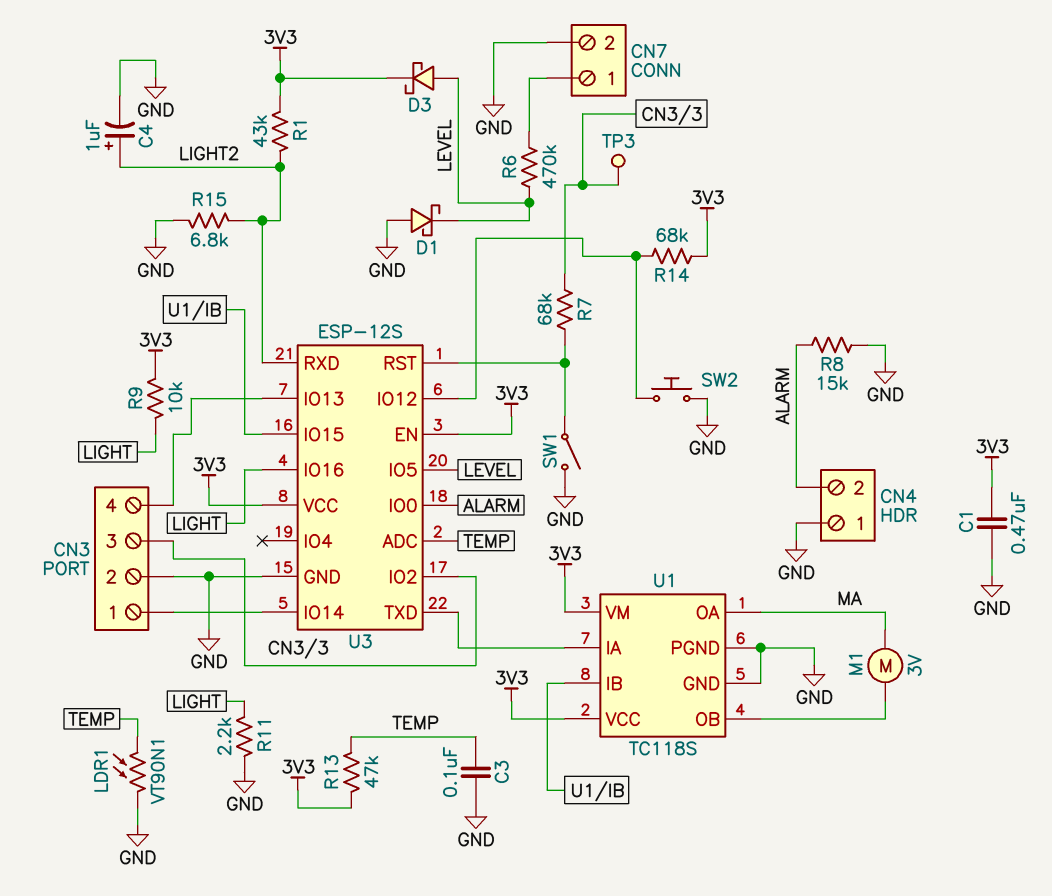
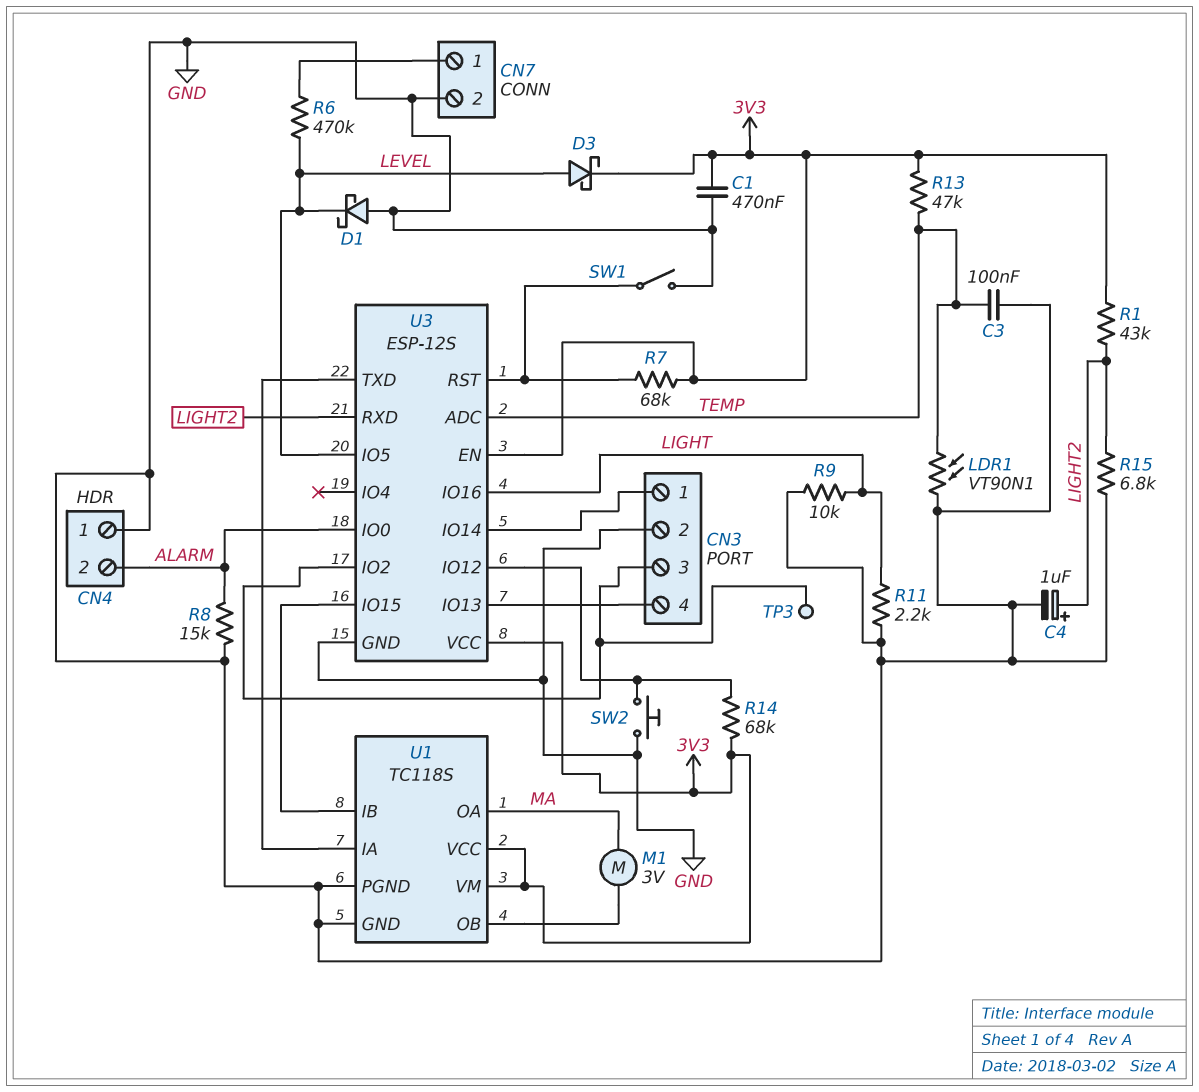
R7: 68k (CN3/3, U3/RST) -> 68k (3V3, U3/RST)
R9: 10k (3V3, LIGHT) -> 10k (GND, LIGHT)

